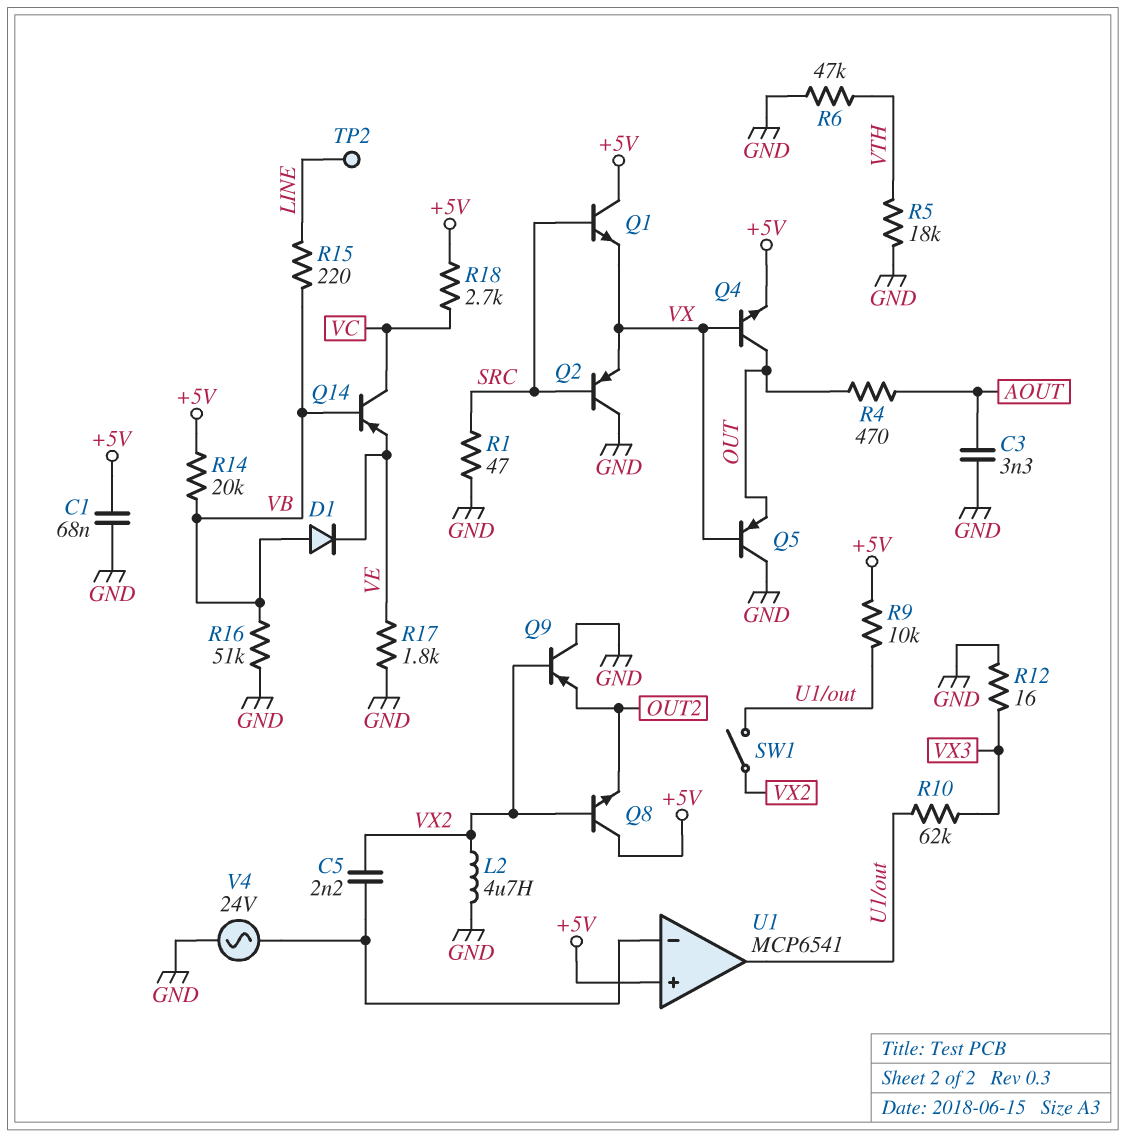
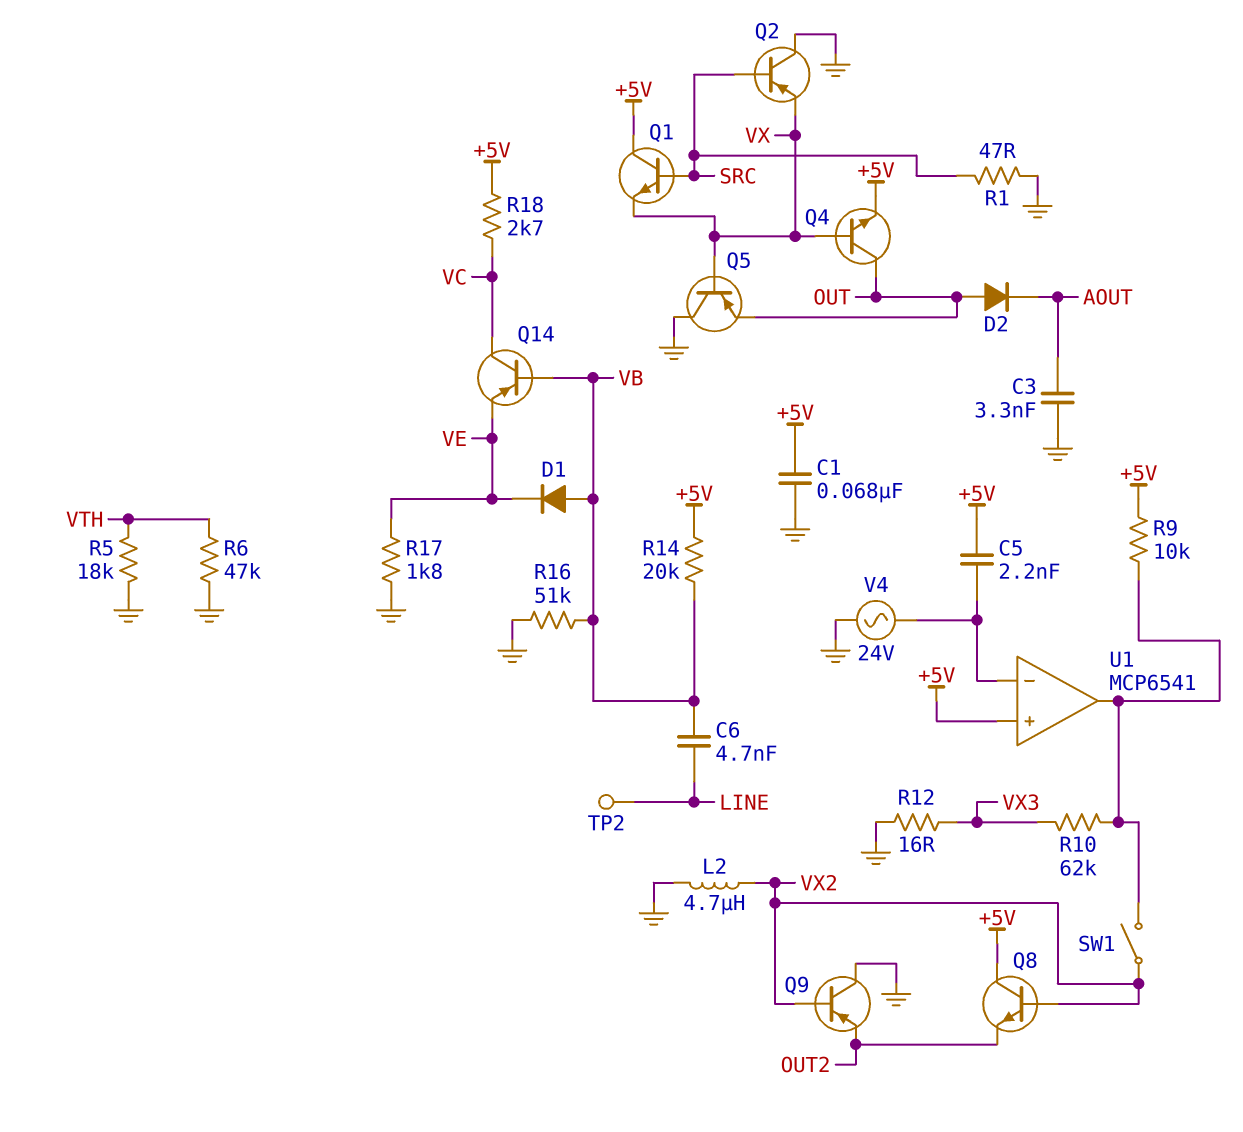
C5: 2.2nF (U1/in-, VX2) -> 2.2nF (+5V, U1/in-)
C6: none -> 4.7nF (LINE, VB)
D2: none -> diode (A OUT, K AOUT)
R4: 470 (AOUT, OUT) -> none
R15: 220 (LINE, VB) -> none

